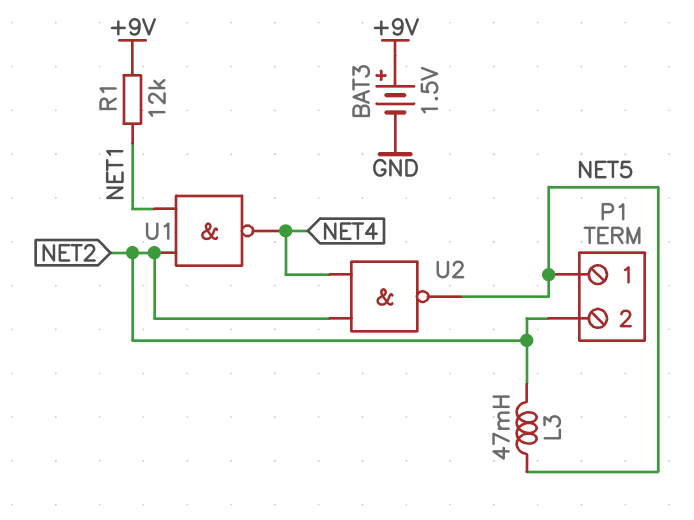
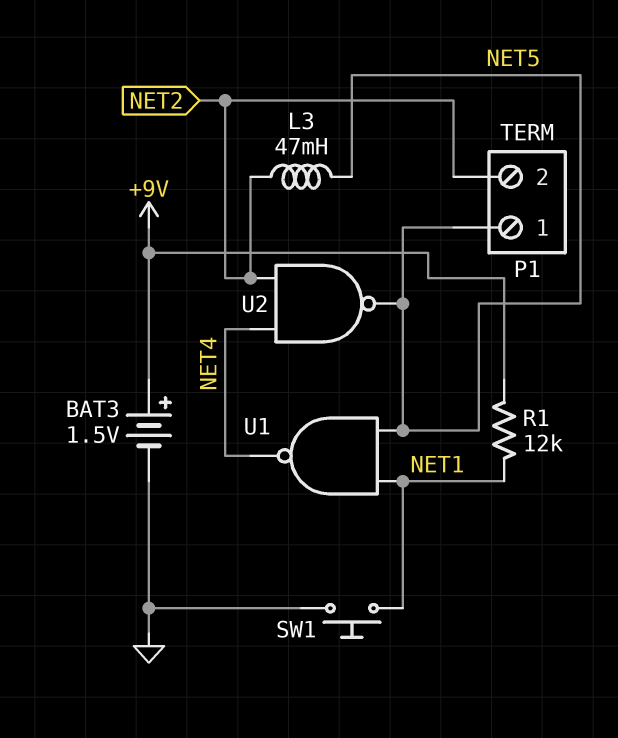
SW1: none -> button (GND, NET1)
U1: NAND (in NET1, in NET2, out NET4) -> NAND (in NET1, in NET5, out NET4)

